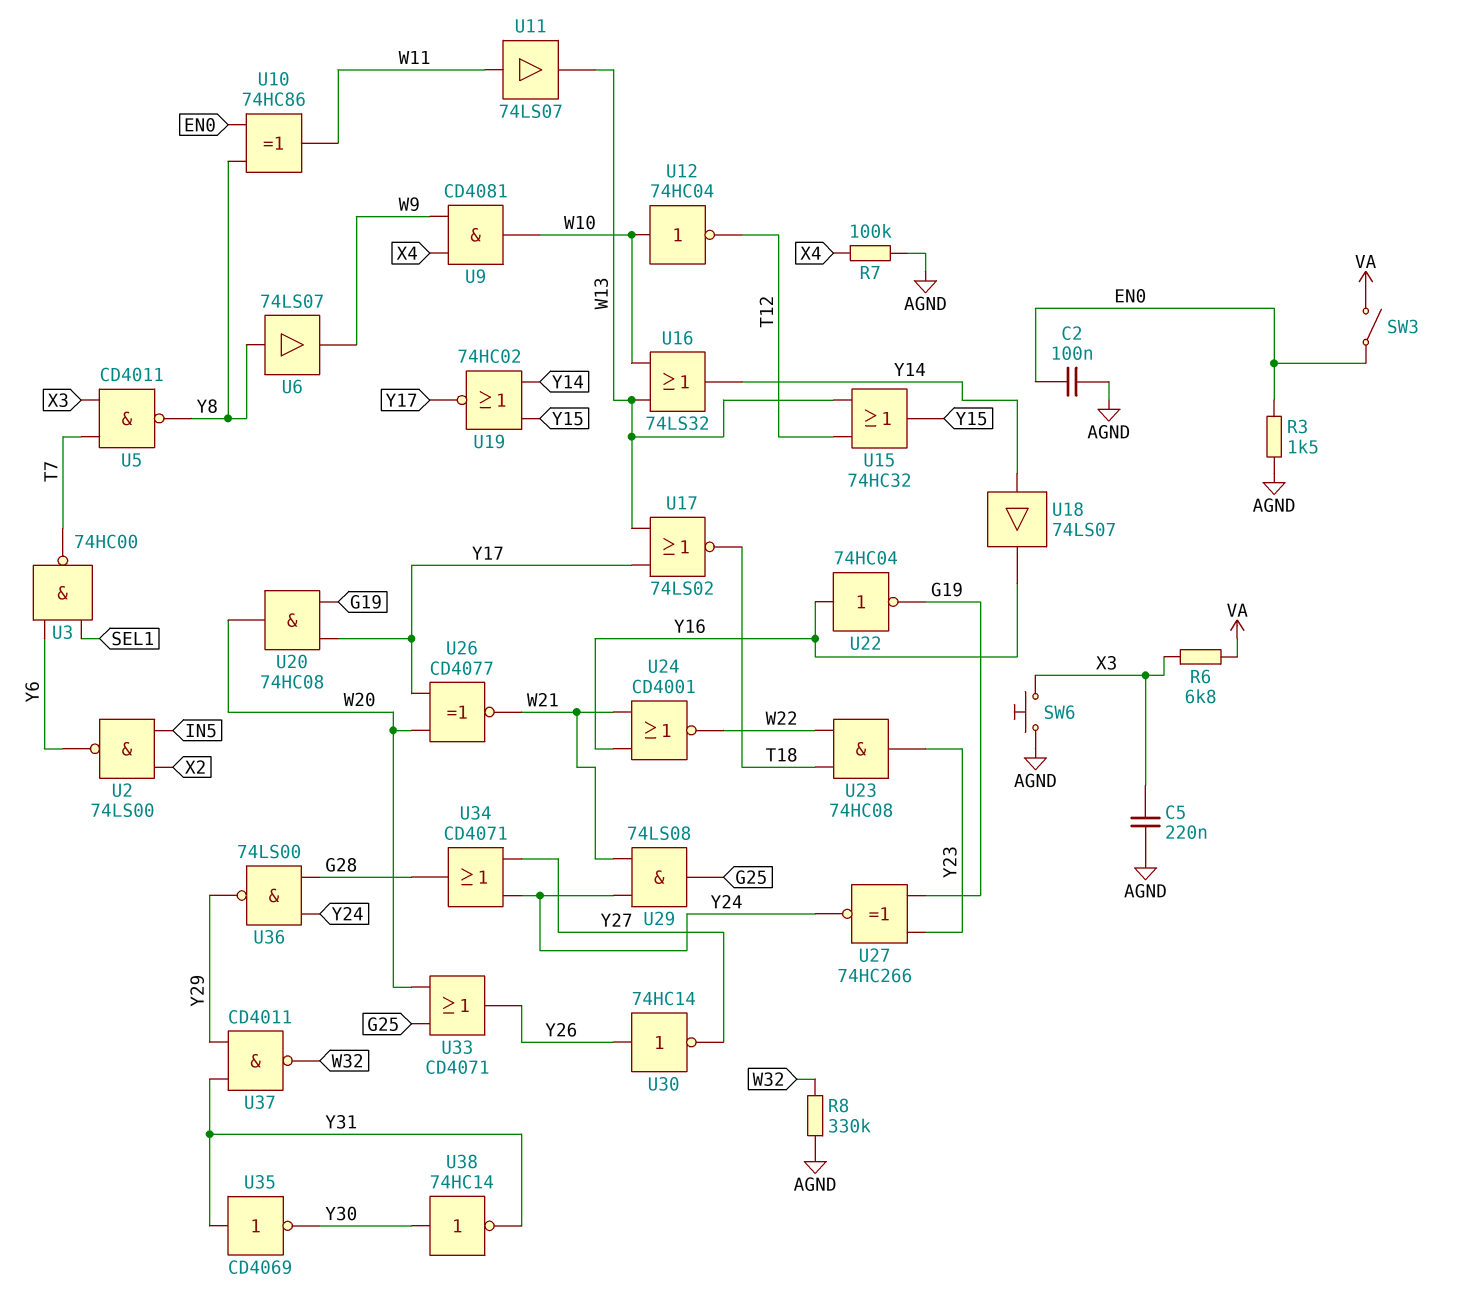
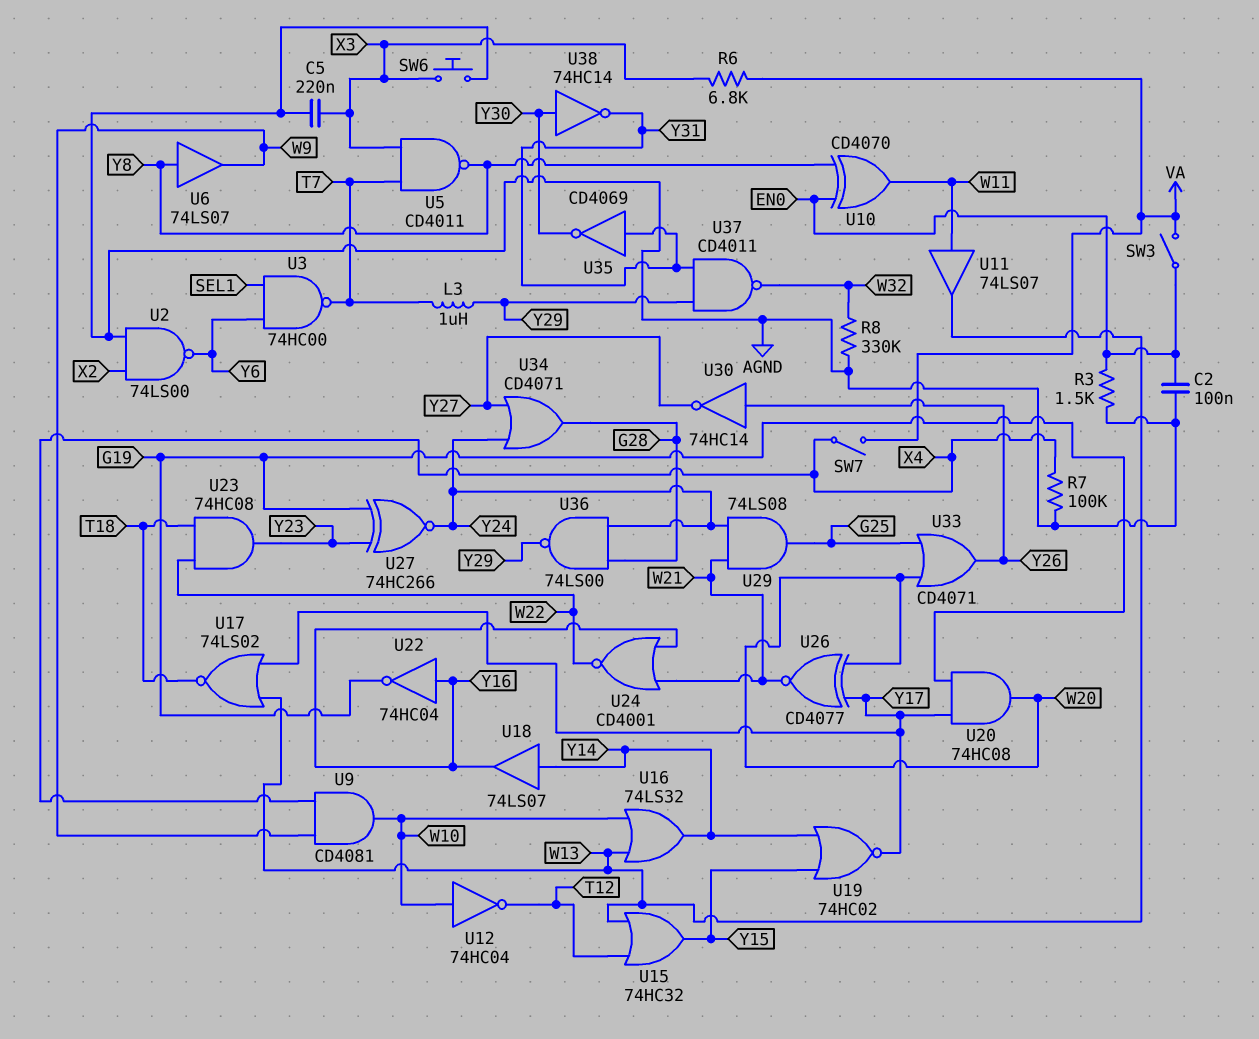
L3: none -> 1uH (T7, Y29)
SW7: none -> switch (VA, X4)
U2: NAND 74LS00 (in IN5, in X2, out Y6) -> NAND 74LS00 (in AGND, in X2, out Y6)
U10: XOR 74HC86 (in EN0, in Y8, out W11) -> XOR CD4070 (in EN0, in Y8, out W11)

